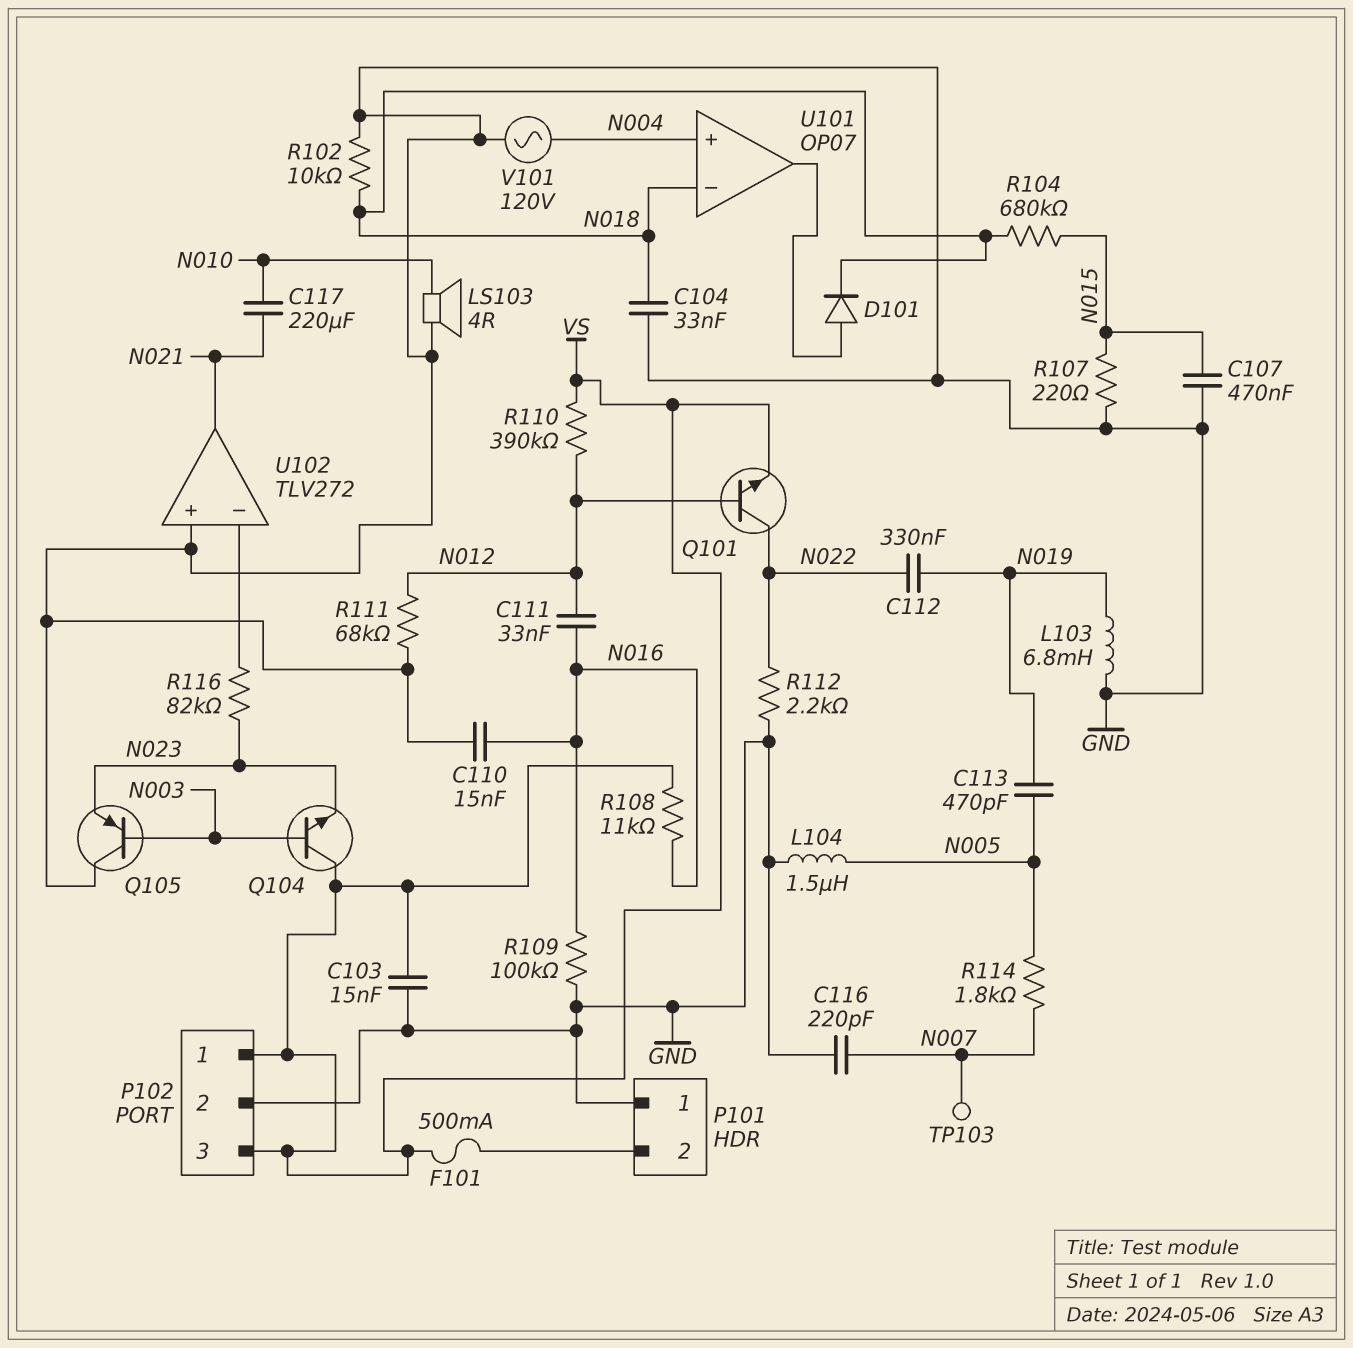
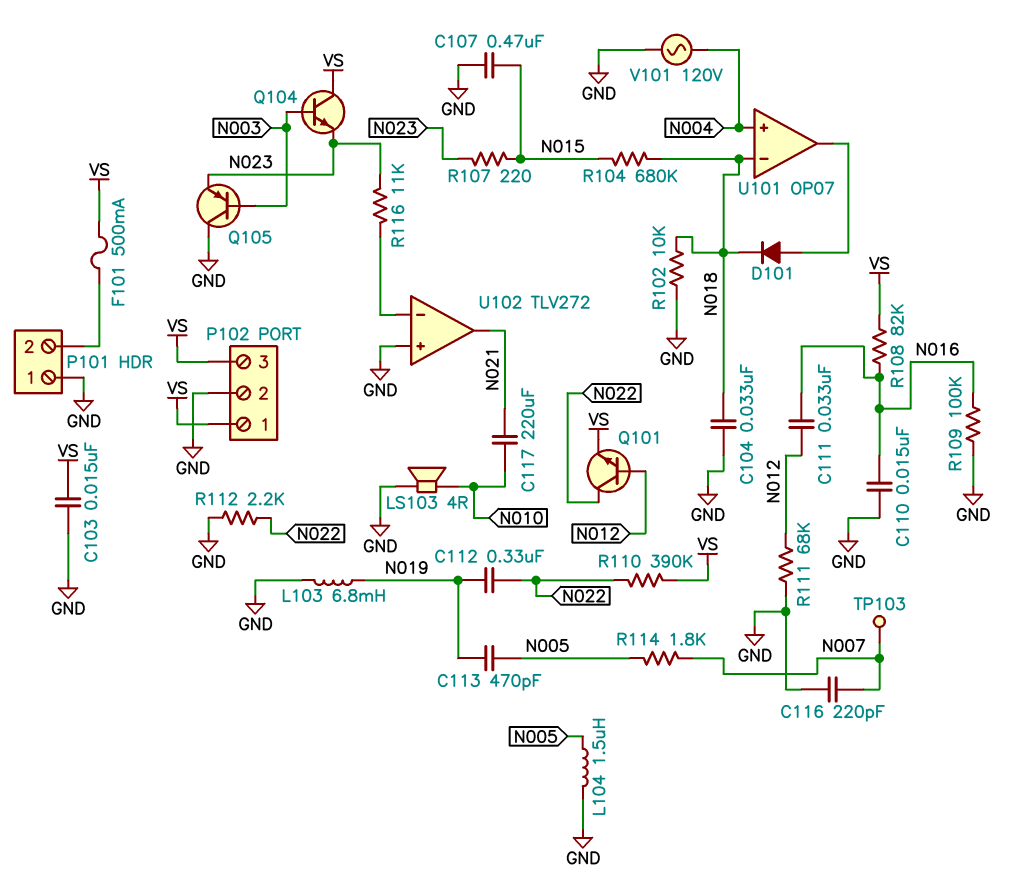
R107: 220 (GND, N015) -> 220 (N015, N023)
R108: 11k (N016, VS) -> 82k (N016, VS)
R110: 390k (N012, VS) -> 390k (N022, VS)
R116: 82k (N023, U102/in-) -> 11k (N023, U102/in-)

